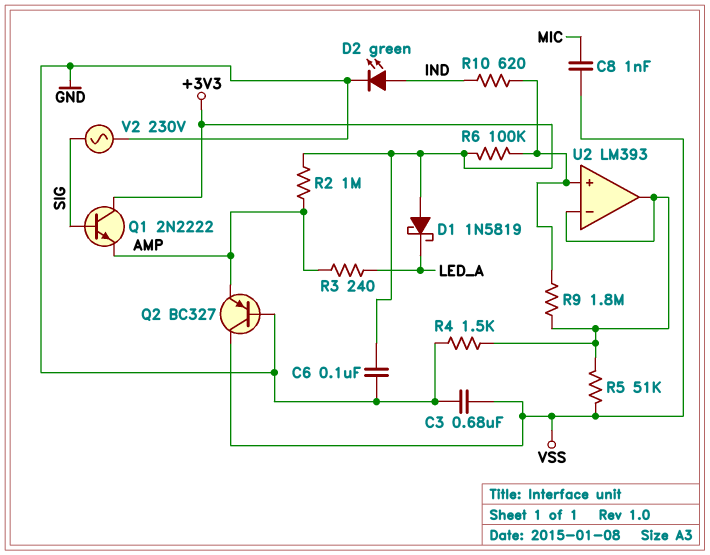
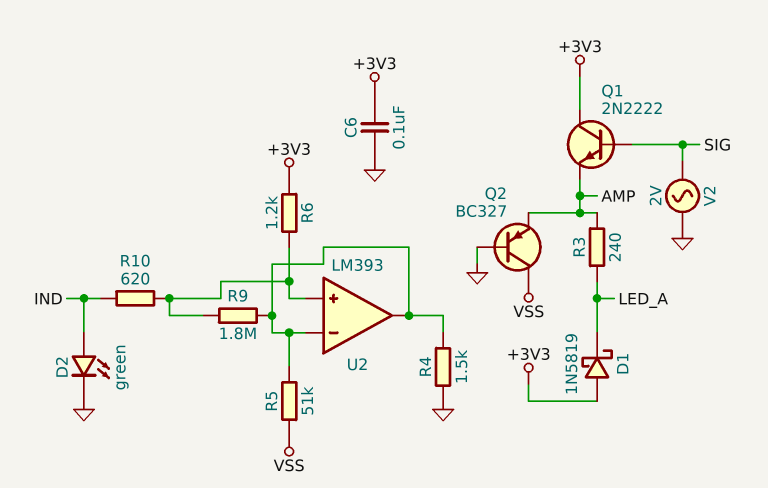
C3: 680nF (GND, VSS) -> none
C8: 1nF (MIC, VSS) -> none
R2: 1M (+3V3, AMP) -> none
R6: 100k (+3V3, U2/in+) -> 1.2k (+3V3, U2/in+)
V2: AC 230V (GND, SIG) -> AC 2V (GND, SIG)

